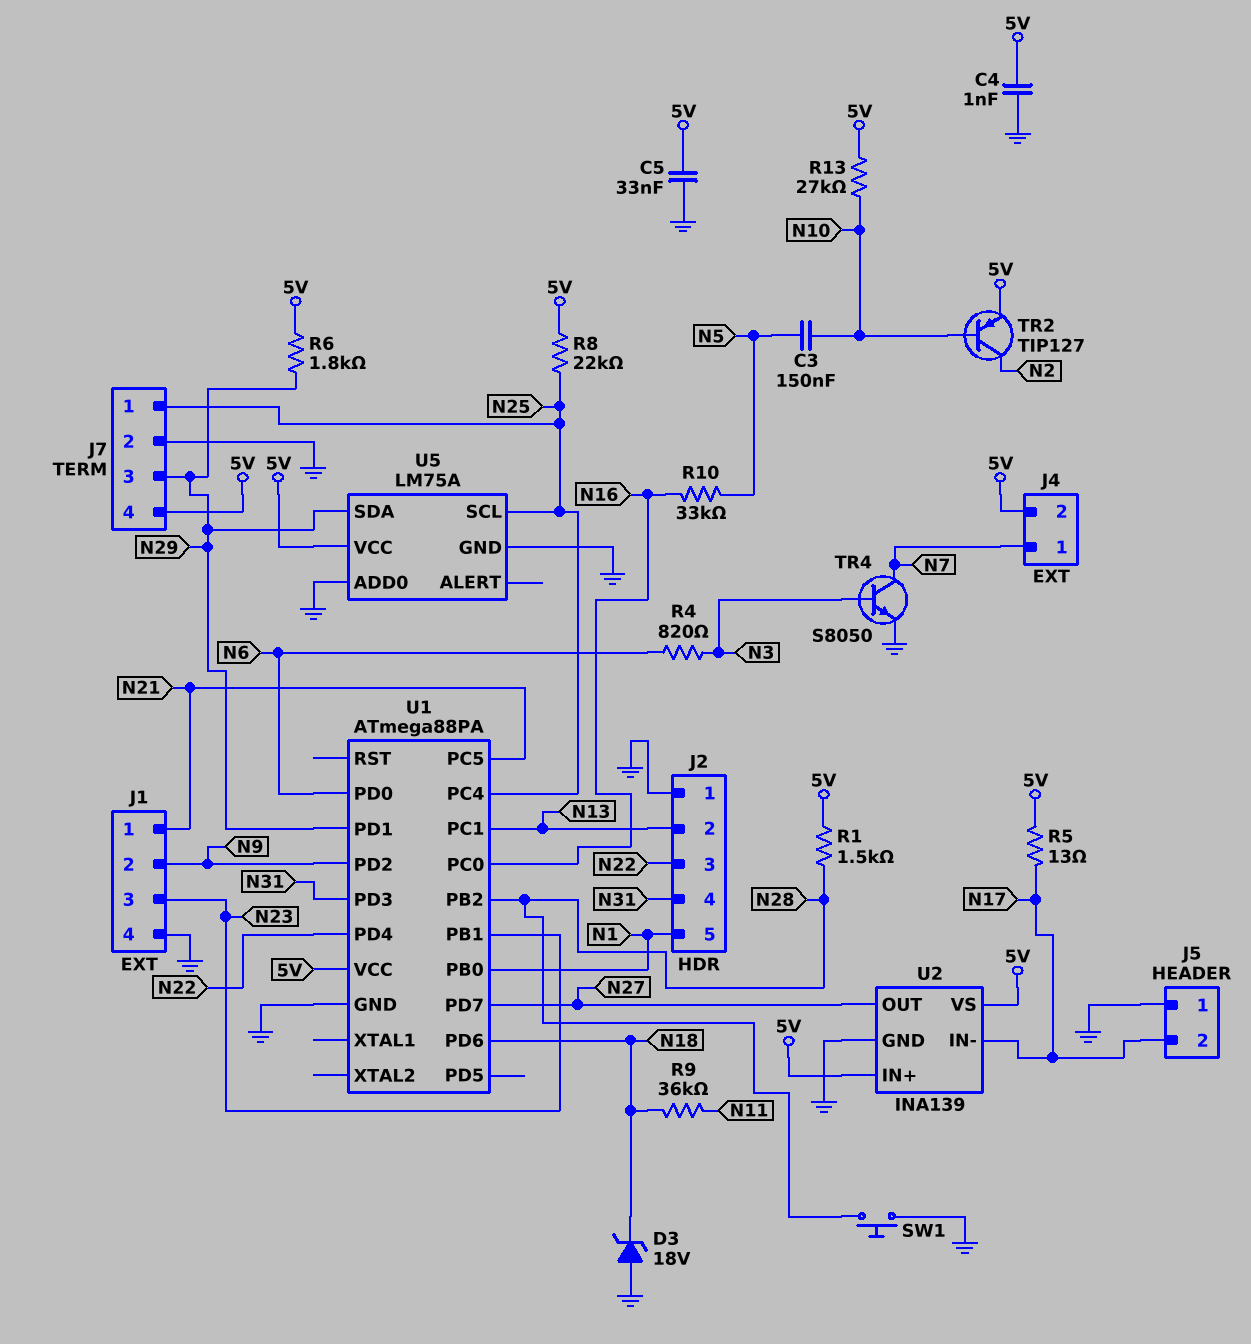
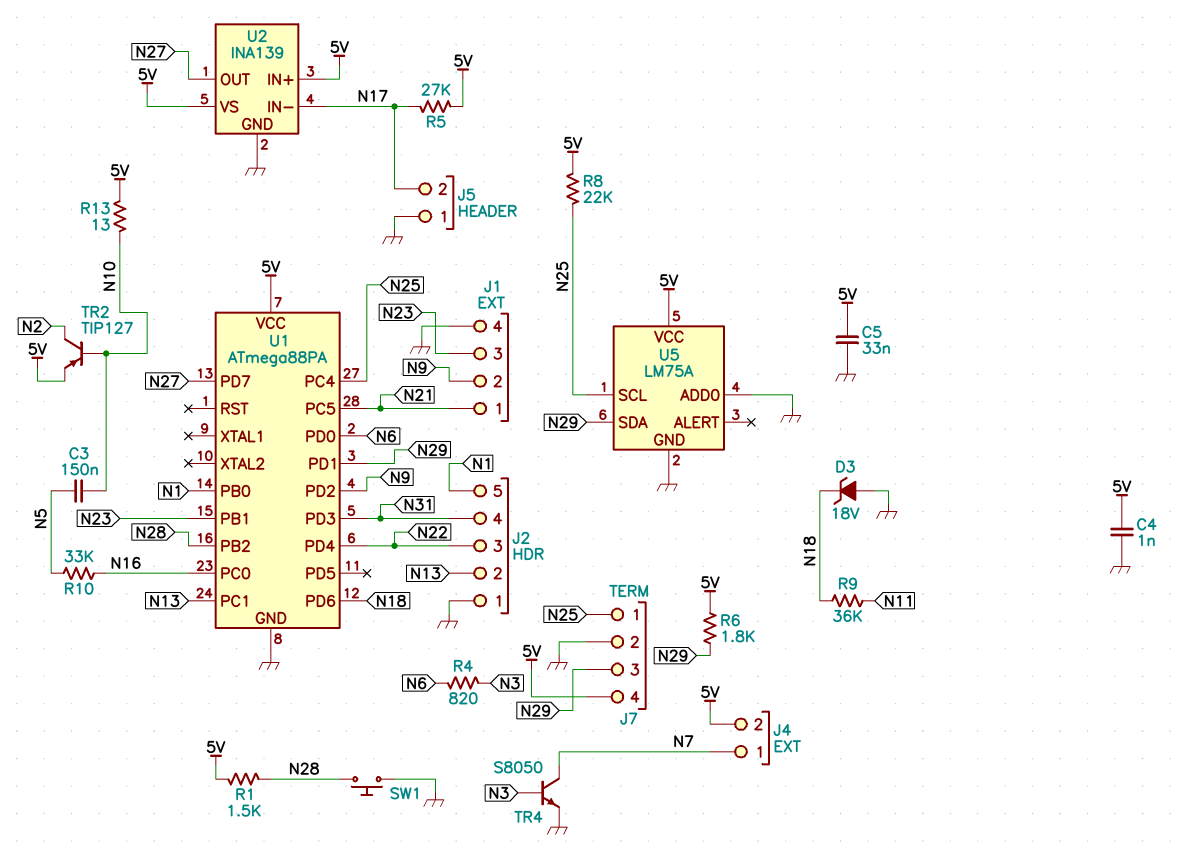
R5: 13 (5V, N17) -> 27k (5V, N17)
R13: 27k (5V, N10) -> 13 (5V, N10)

